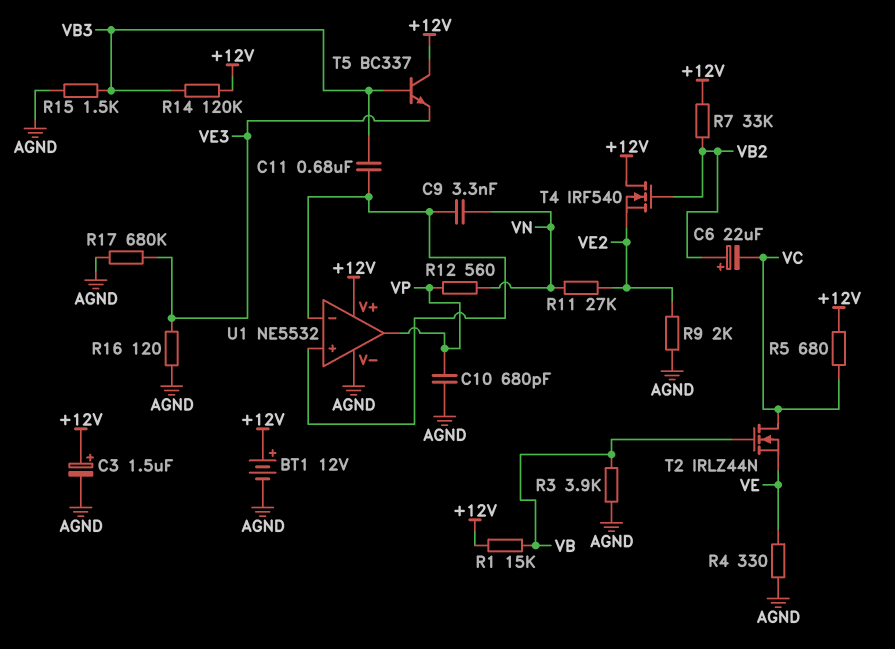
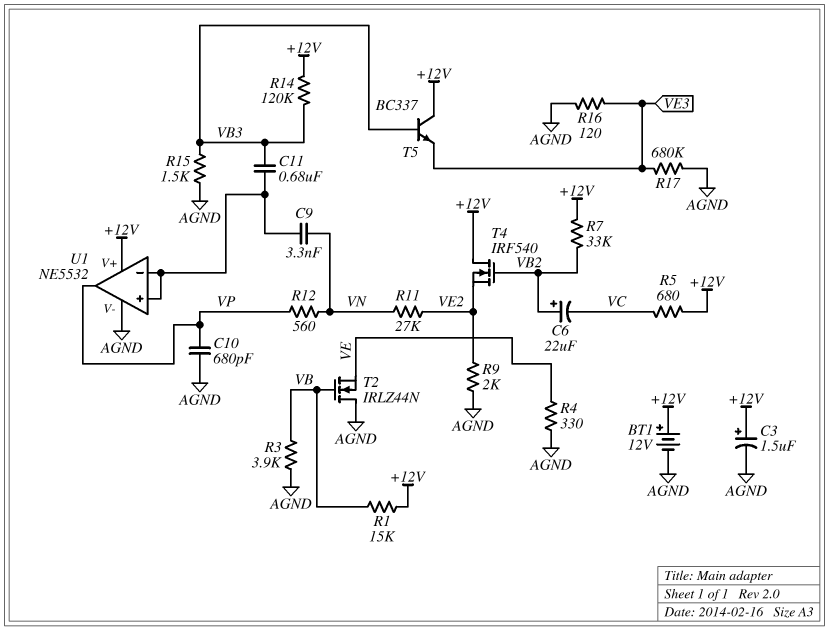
T2: NMOS IRLZ44N (G VB, D VC, S VE) -> NMOS IRLZ44N (G VB, D AGND, S VE)

